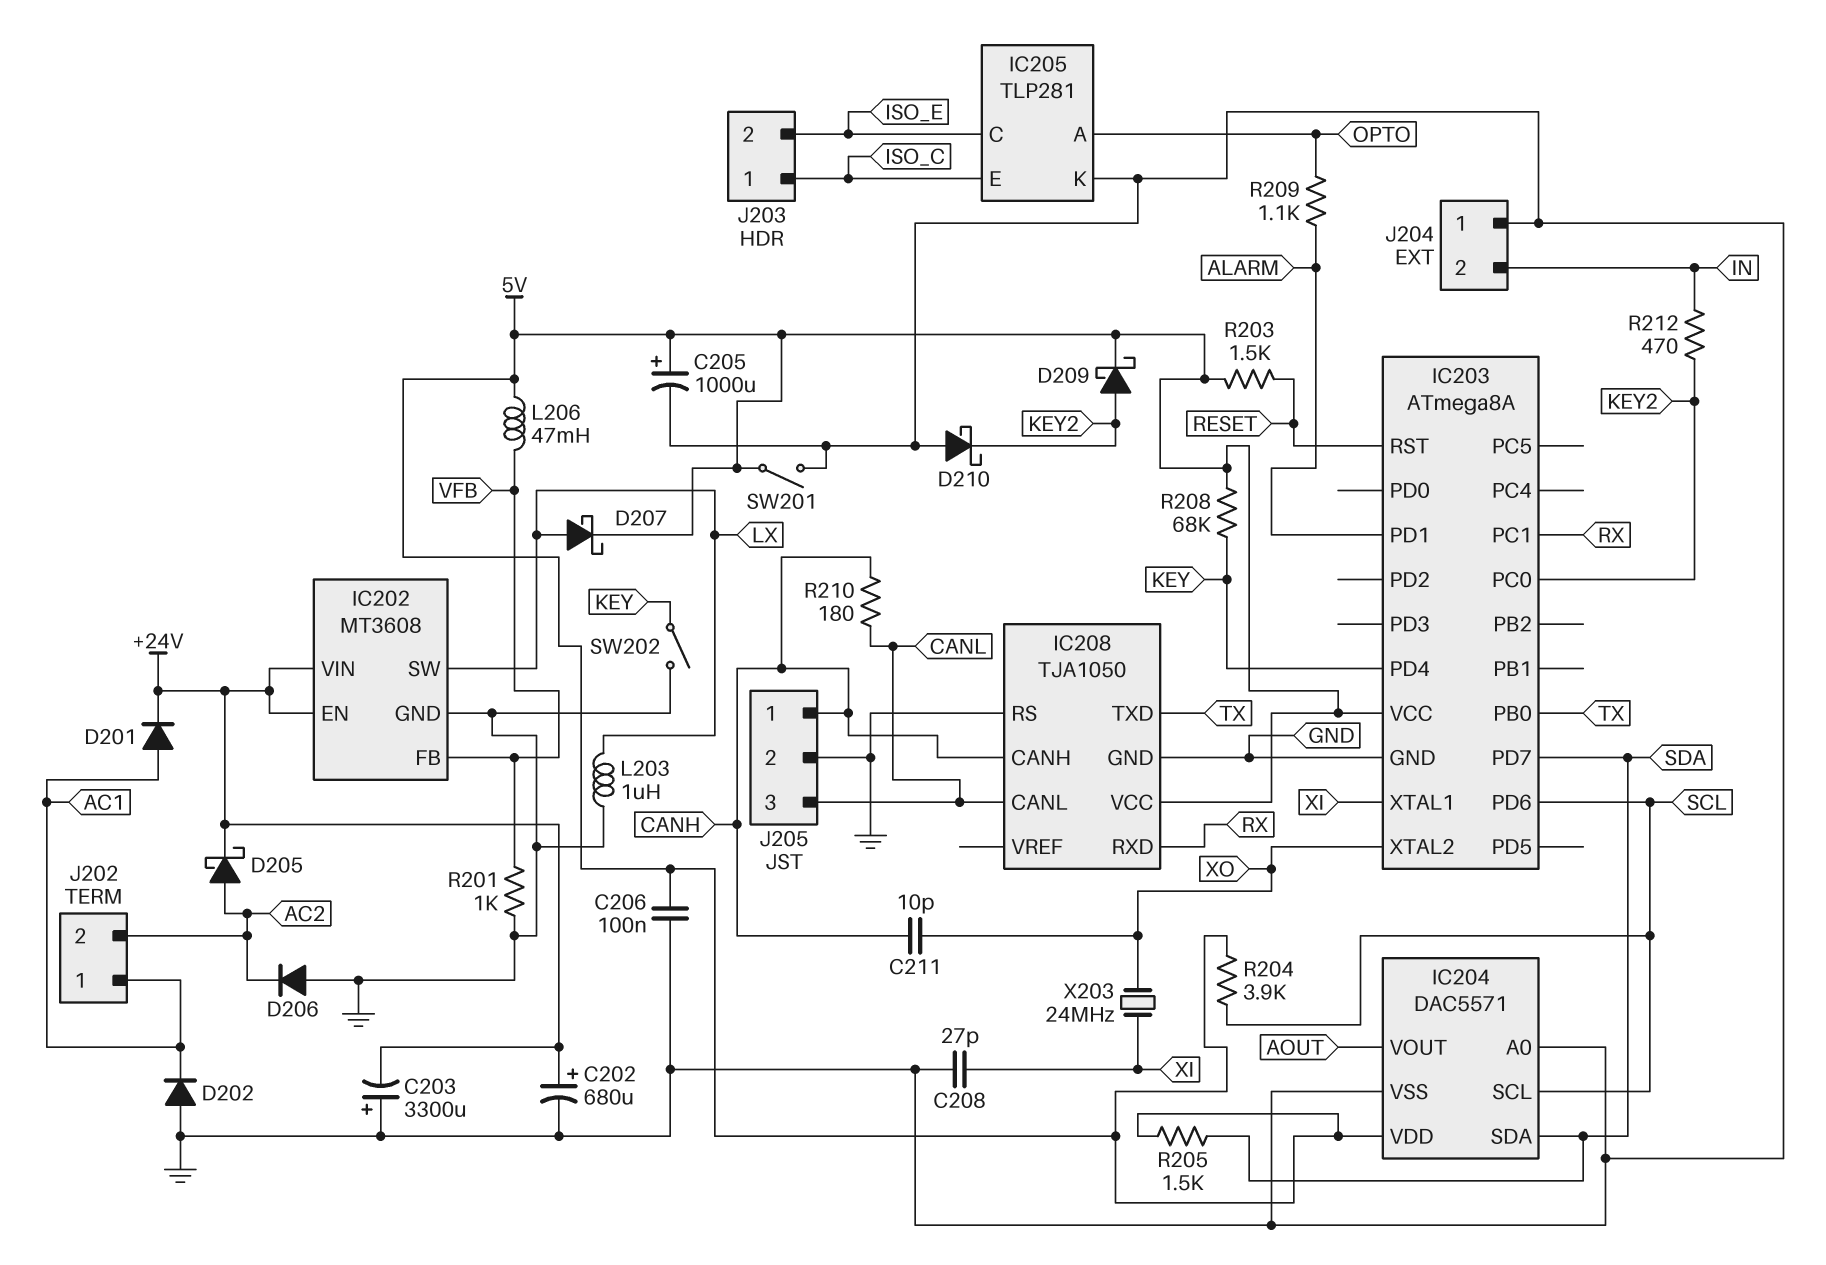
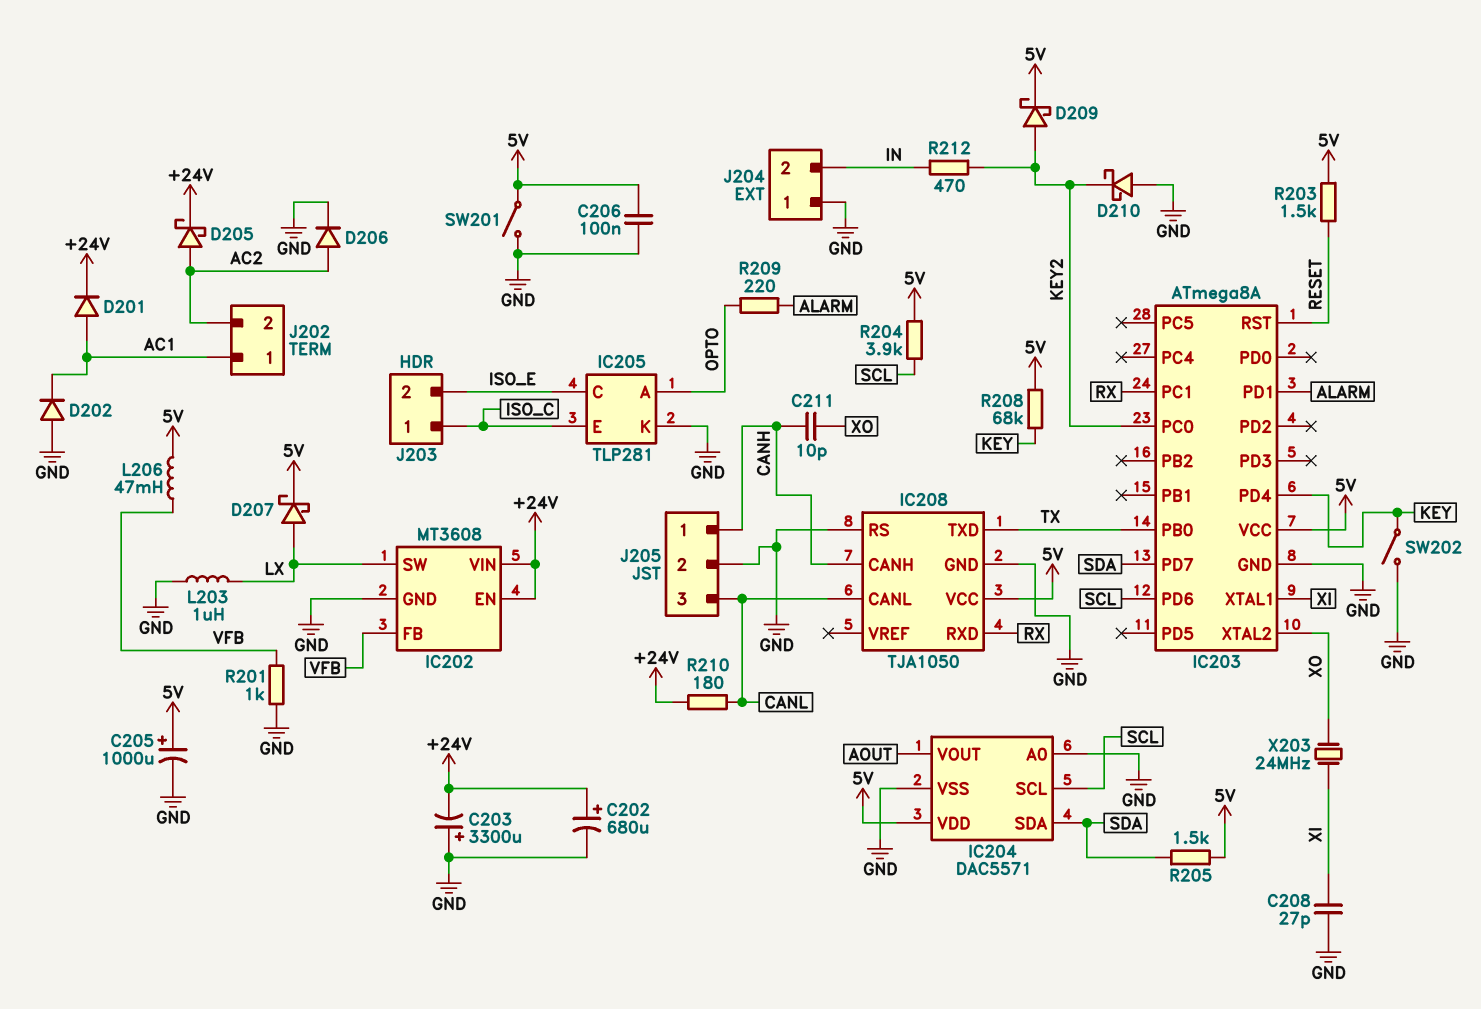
D206: diode (A GND, K AC2) -> diode (A AC2, K GND)
R209: 1.1k (ALARM, OPTO) -> 220 (ALARM, OPTO)
R210: 180 (CANH, CANL) -> 180 (+24V, CANL)

